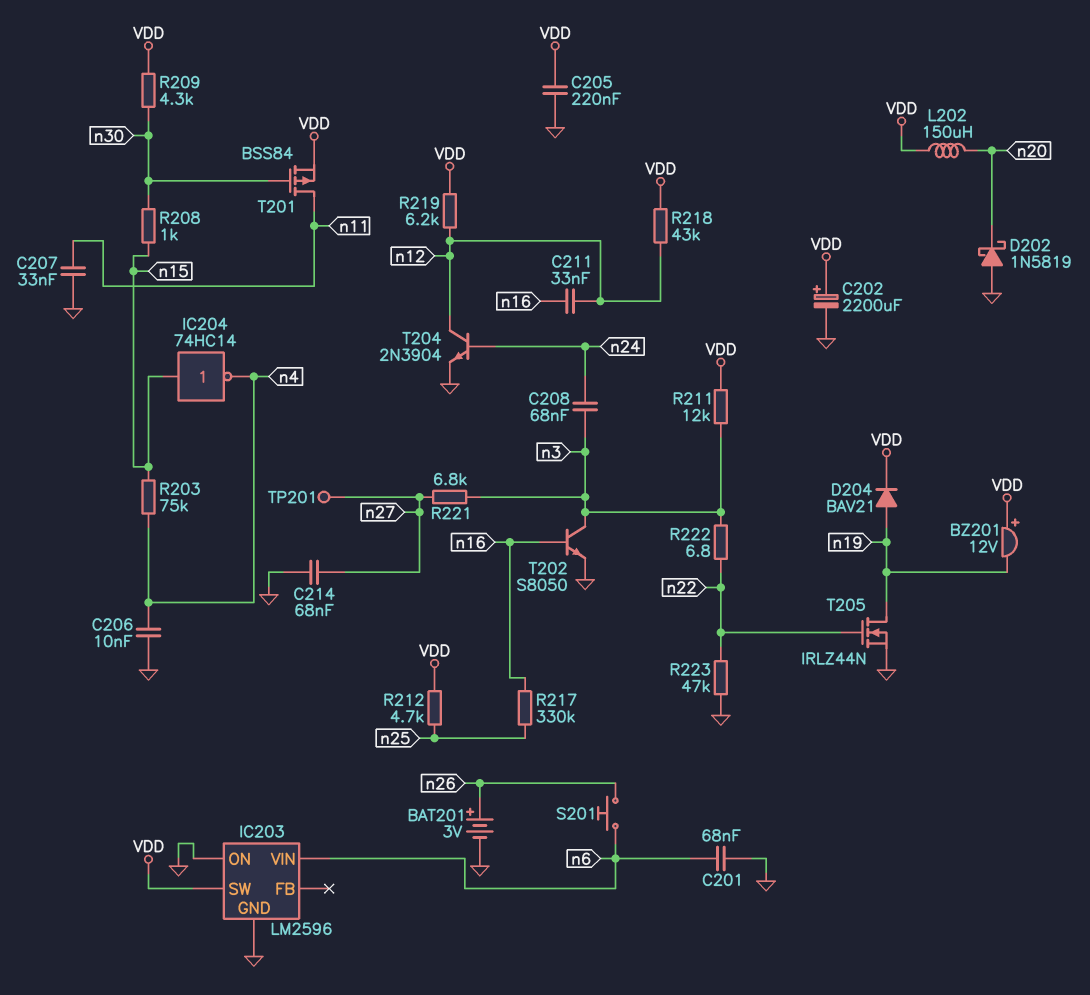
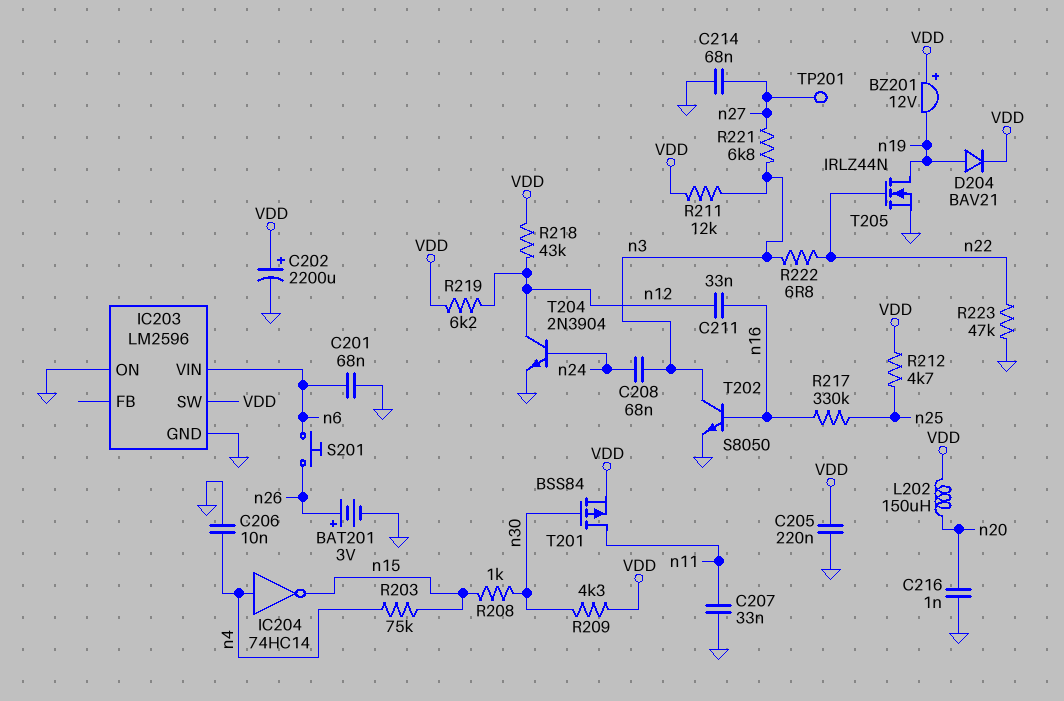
C216: none -> 1nF (GND, n20)
D202: schottky 1N5819 (A GND, K n20) -> none
IC204: NOT 74HC14 (in n15, out n4) -> NOT 74HC14 (in n4, out n15)

